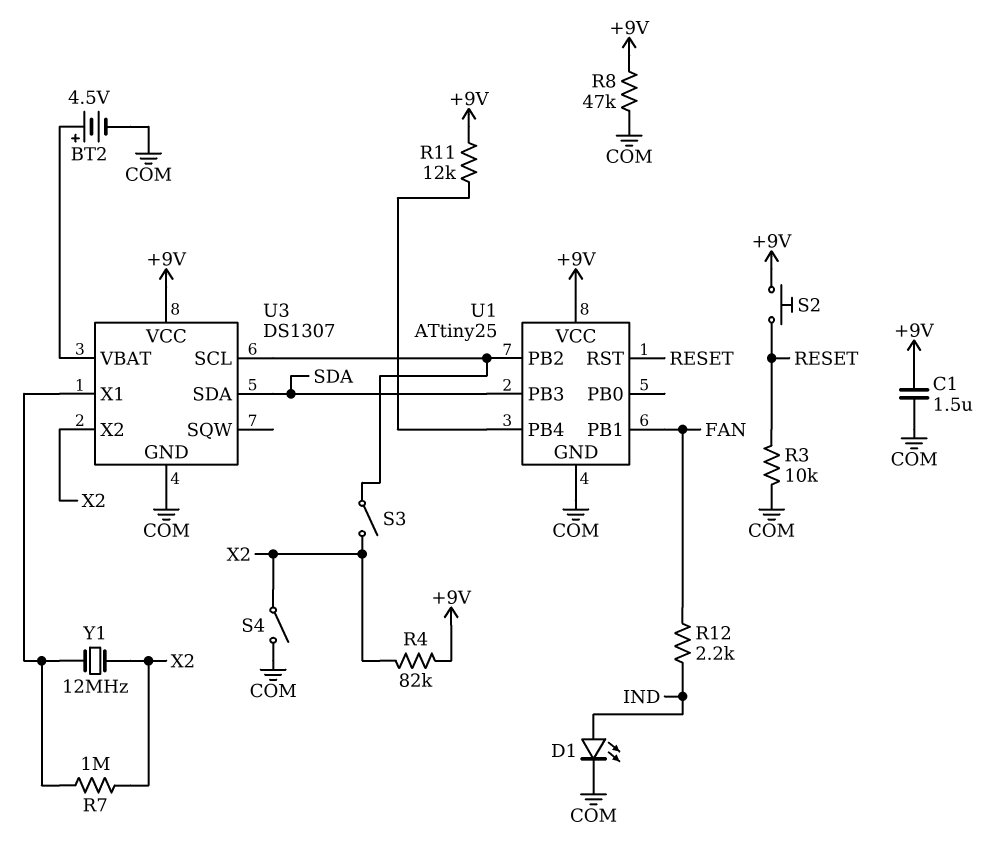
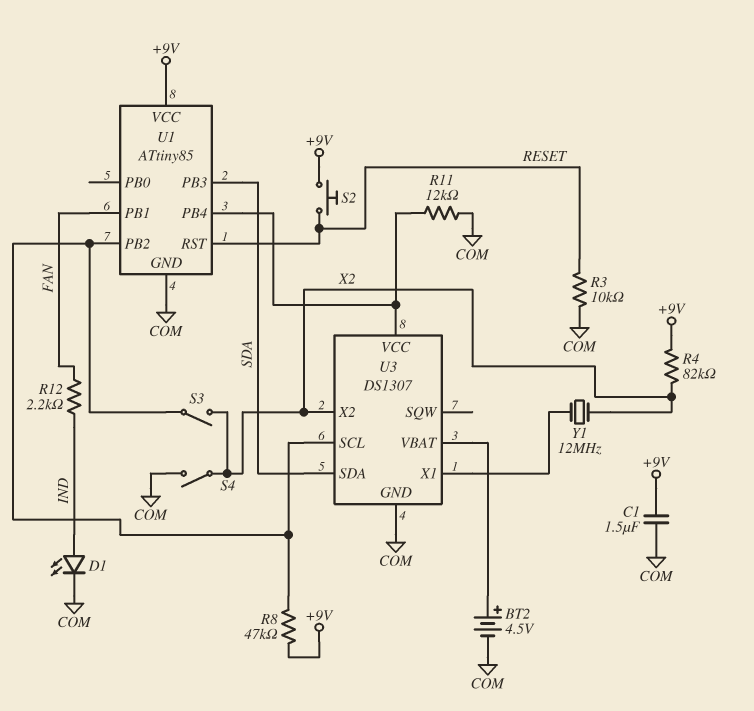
R7: 1M (U3/X1, X2) -> none
R8: 47k (+9V, COM) -> 47k (+9V, U1/PB2)
R11: 12k (+9V, U1/PB4) -> 12k (COM, U1/PB4)
U1: ATtiny25 -> ATtiny85
U3 pin VCC: +9V -> U1/PB4

